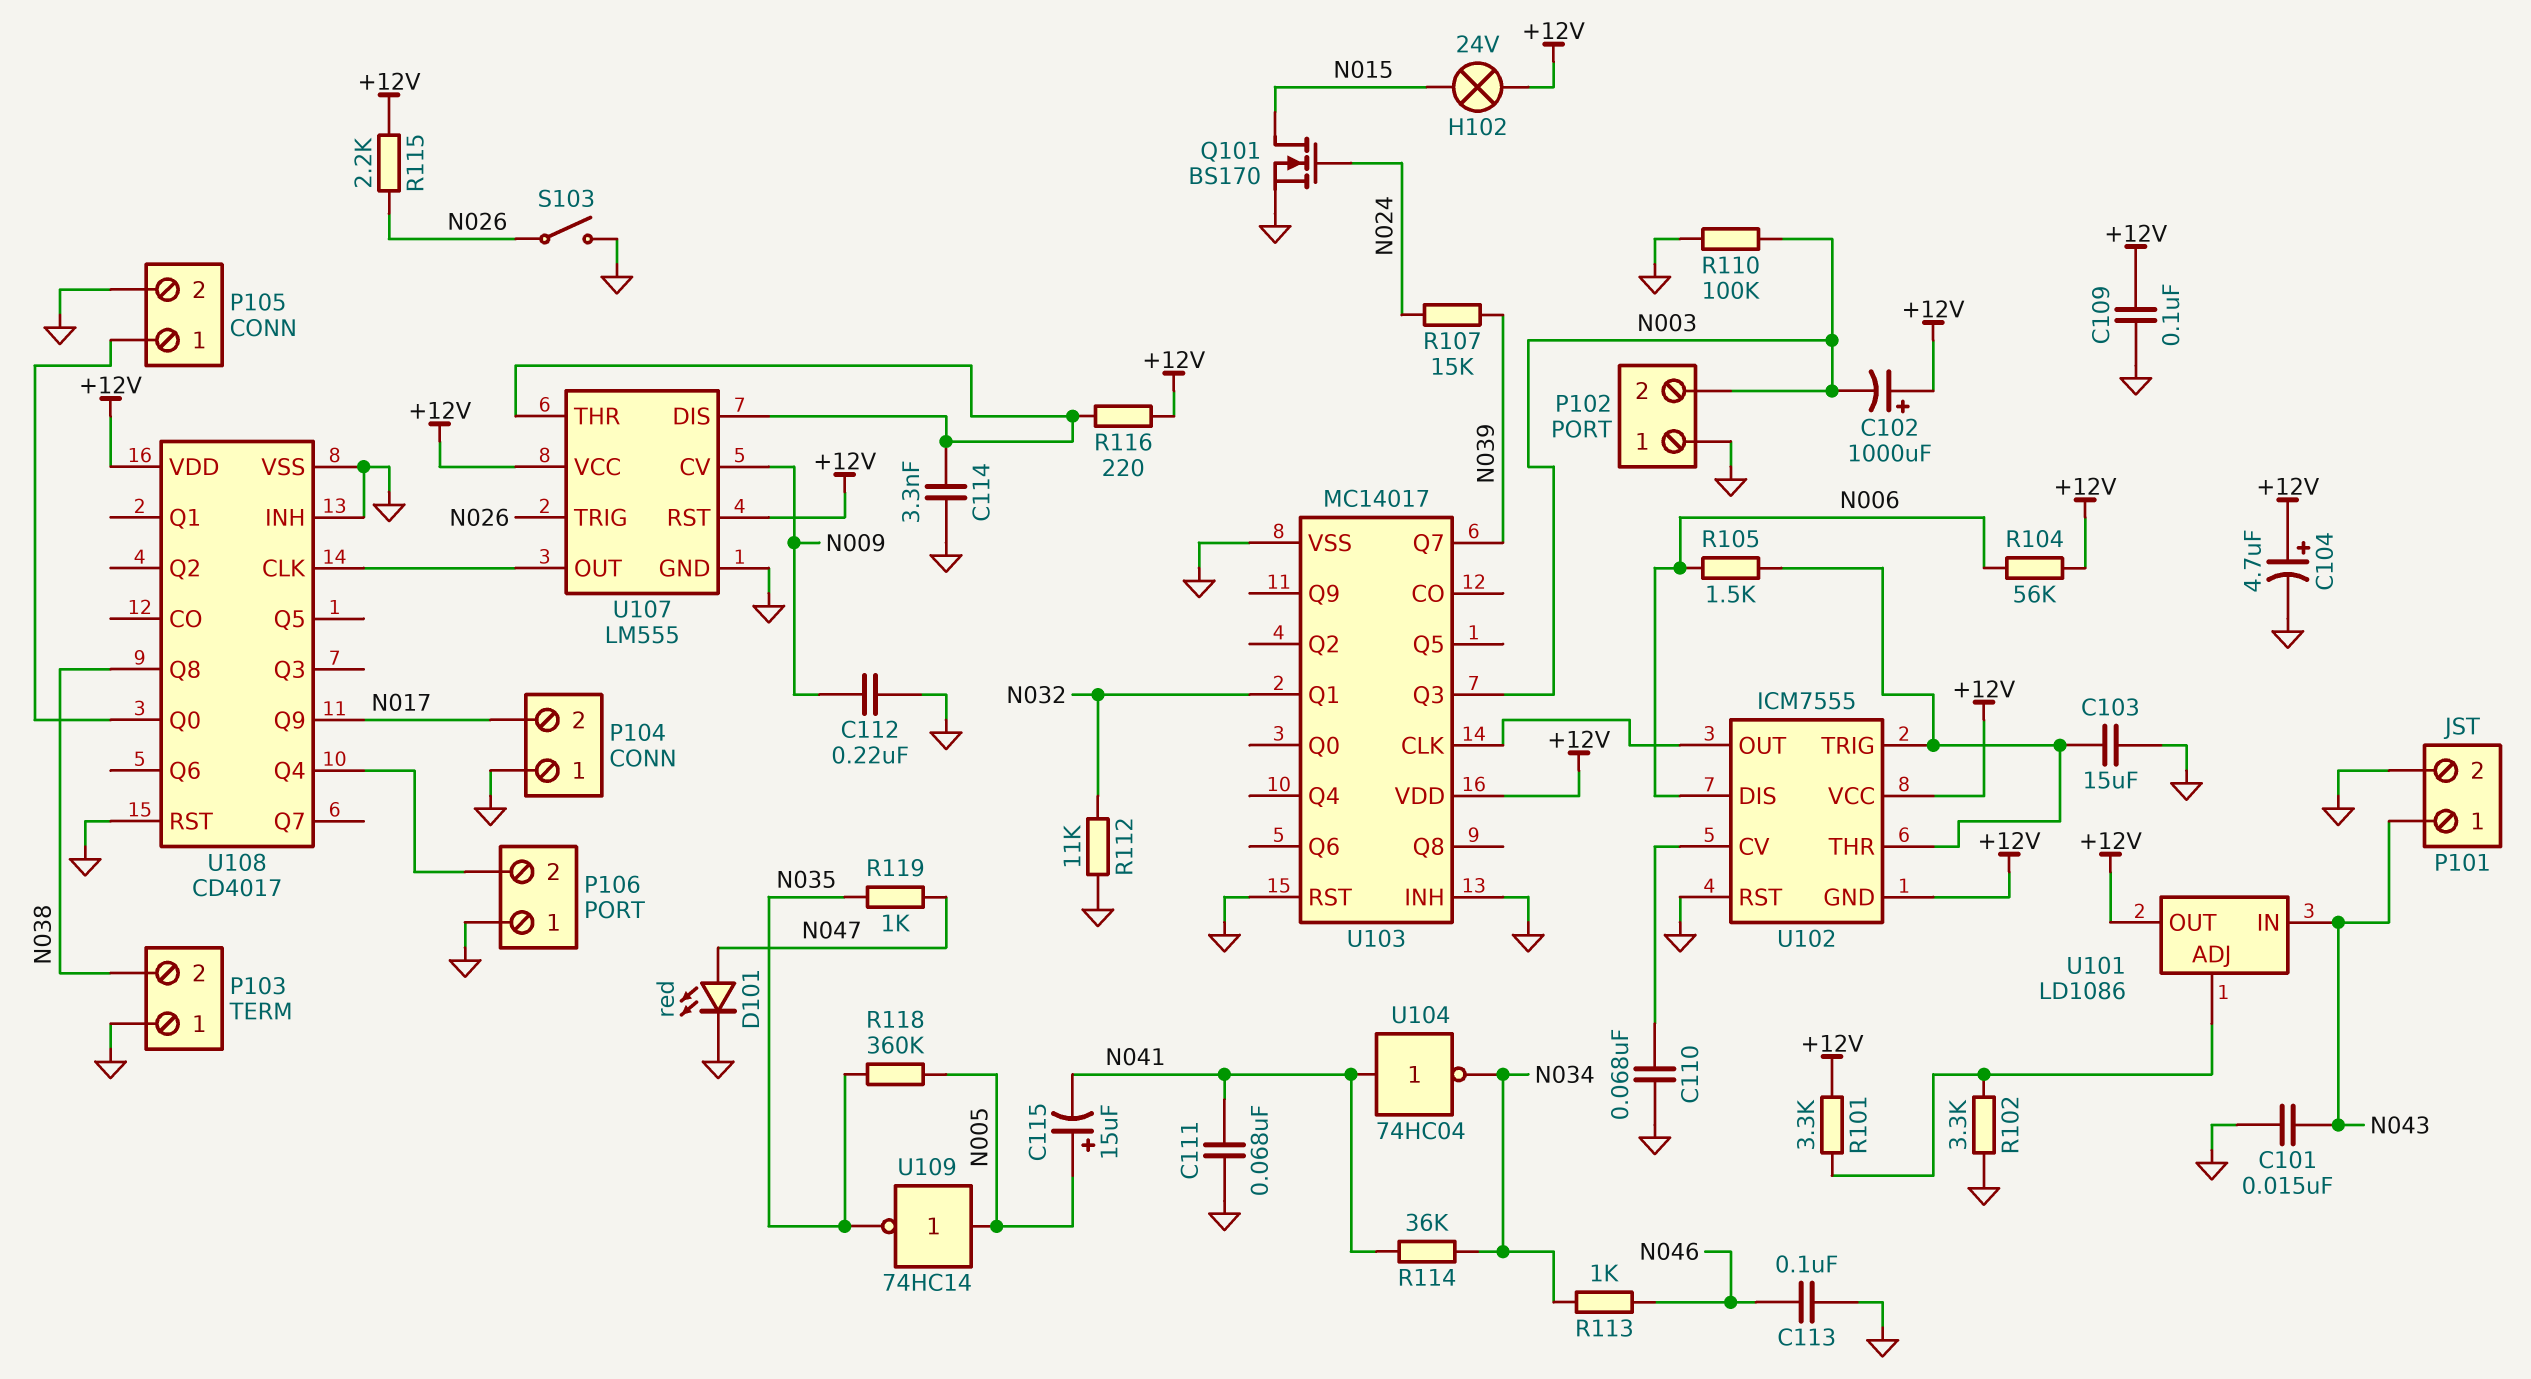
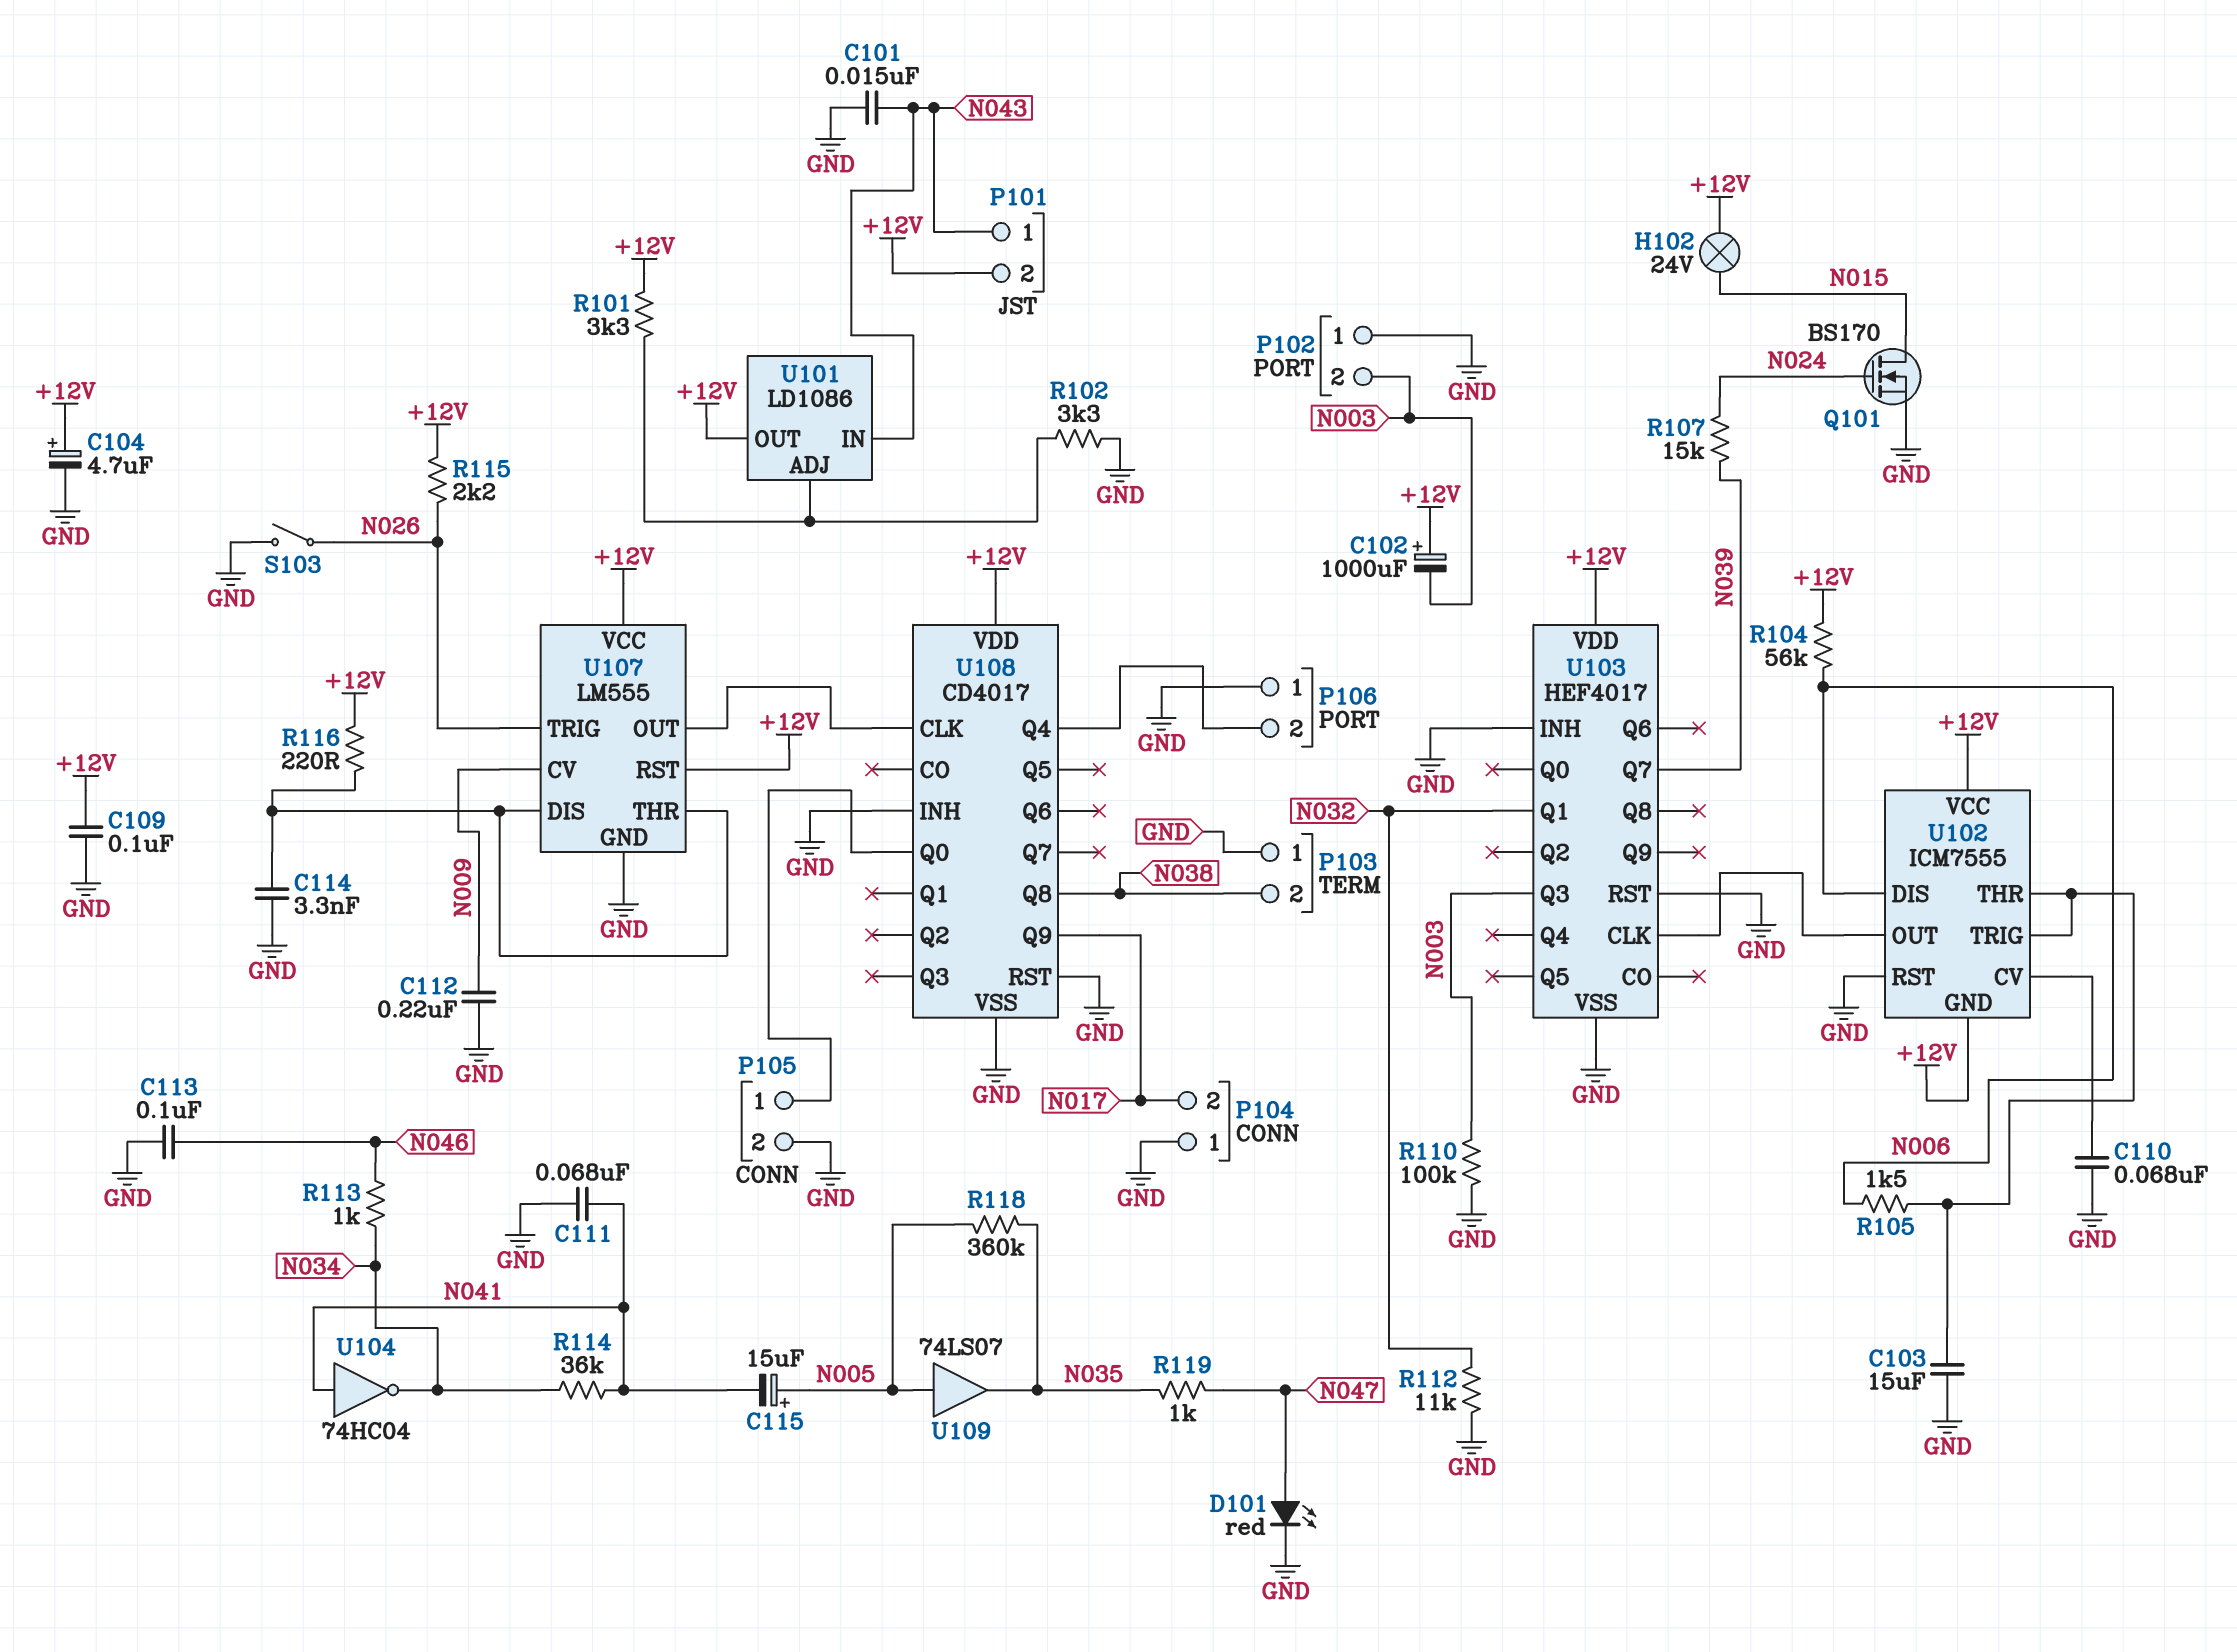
P101 pin 2: GND -> +12V
U103: MC14017 -> HEF4017
U109: NOT 74HC14 (in N005, out N035) -> buffer 74LS07 (in N005, out N035)

